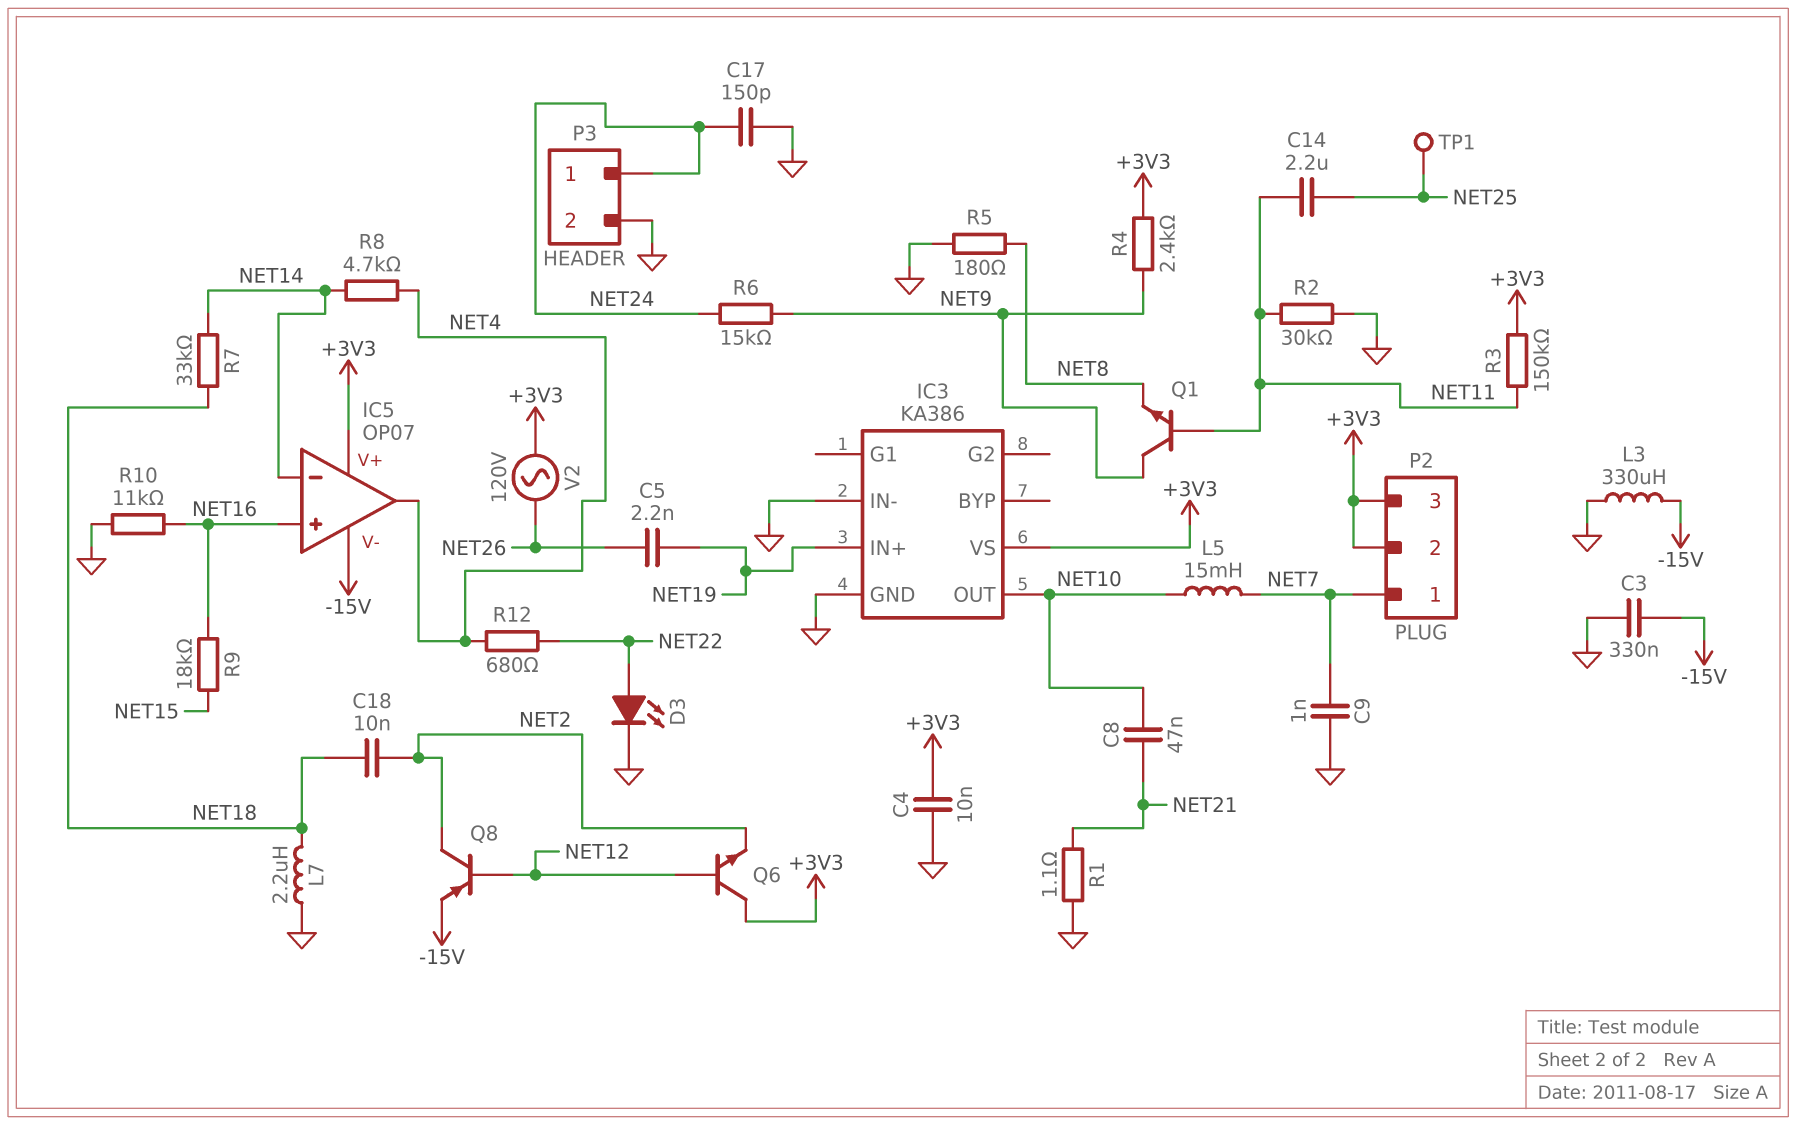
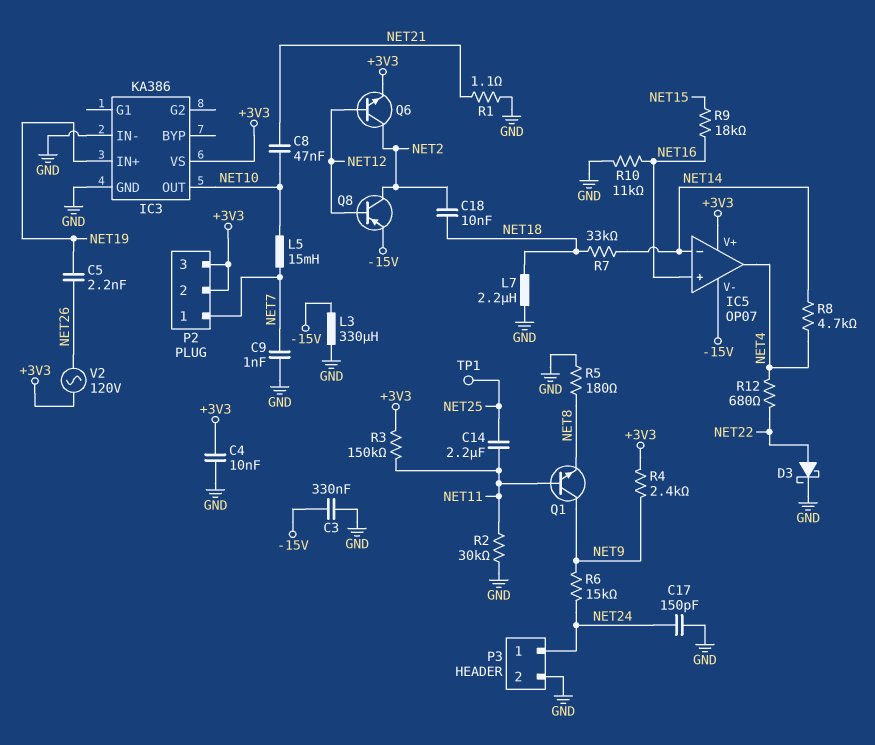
D3: LED (A NET22, K GND) -> schottky (A NET22, K GND)
Q6: NPN (B NET12, C +3V3, E NET2) -> NPN (B NET12, C NET2, E +3V3)

